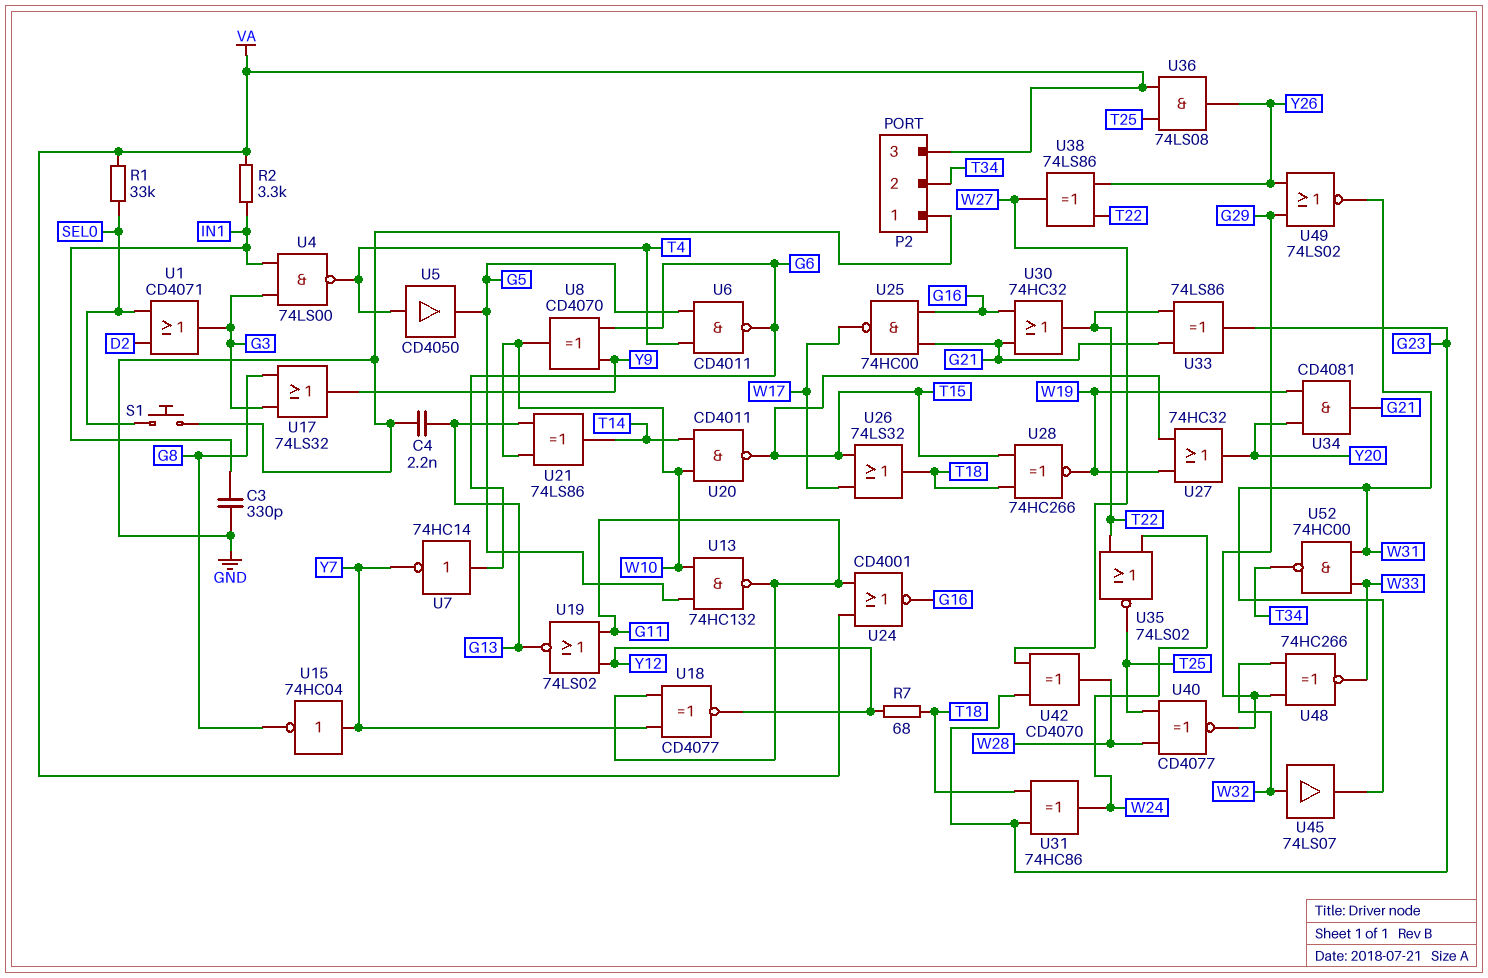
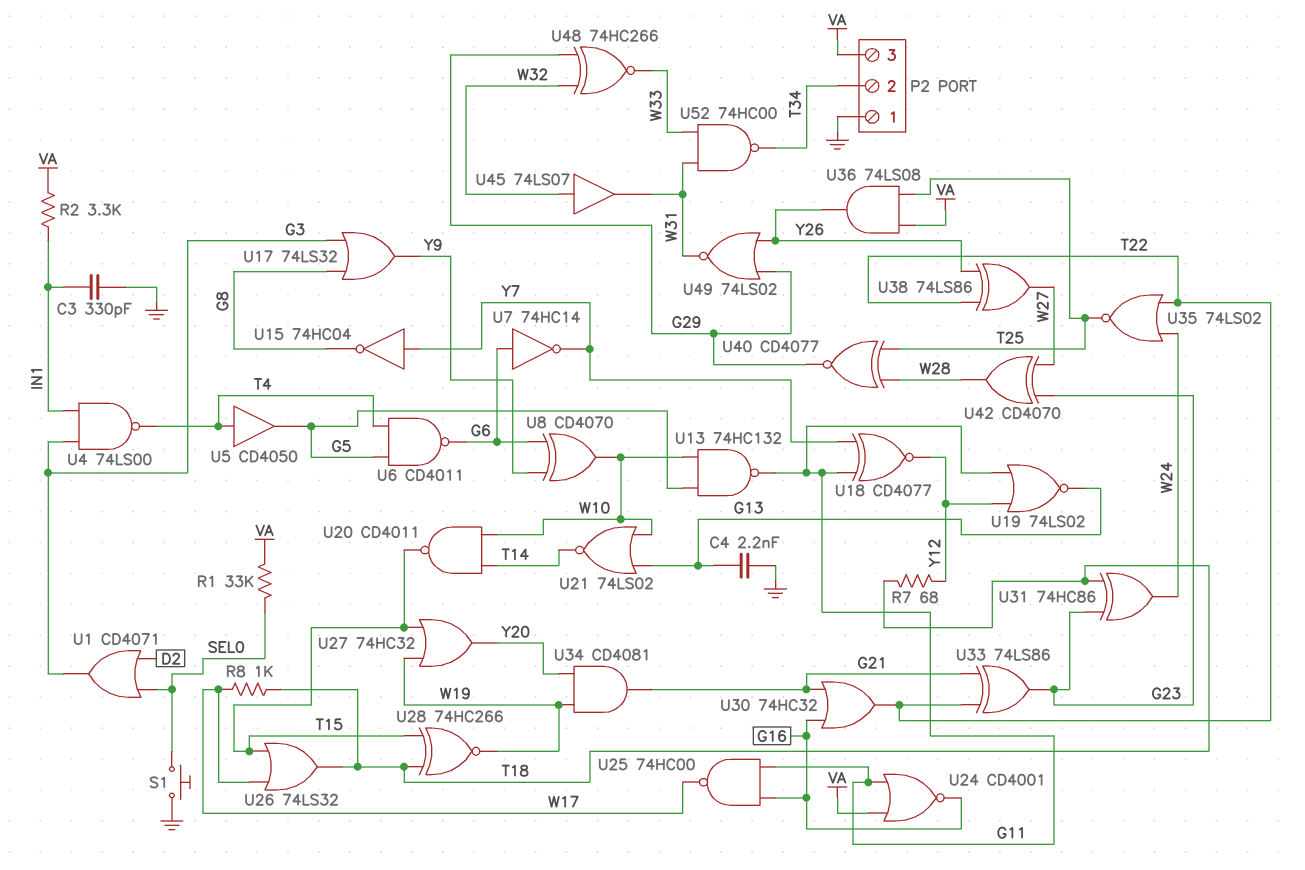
R8: none -> 1k (T18, W17)
U21: XOR 74LS86 (in G13, in W10, out T14) -> NOR 74LS02 (in G13, in W10, out T14)
U25: NAND 74HC00 (in G16, in G21, out W17) -> NAND 74HC00 (in G11, in G16, out W17)

